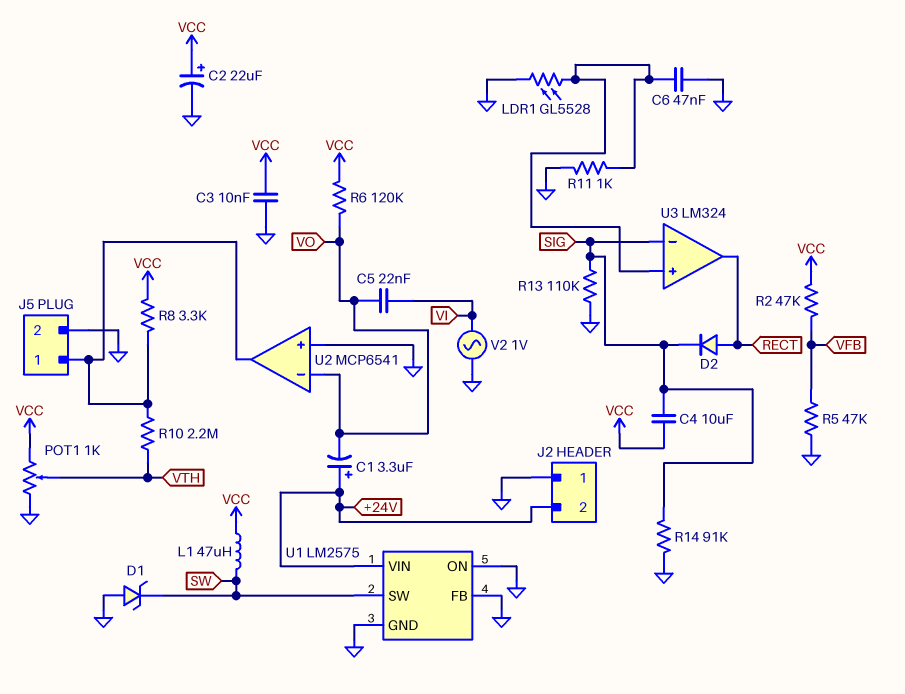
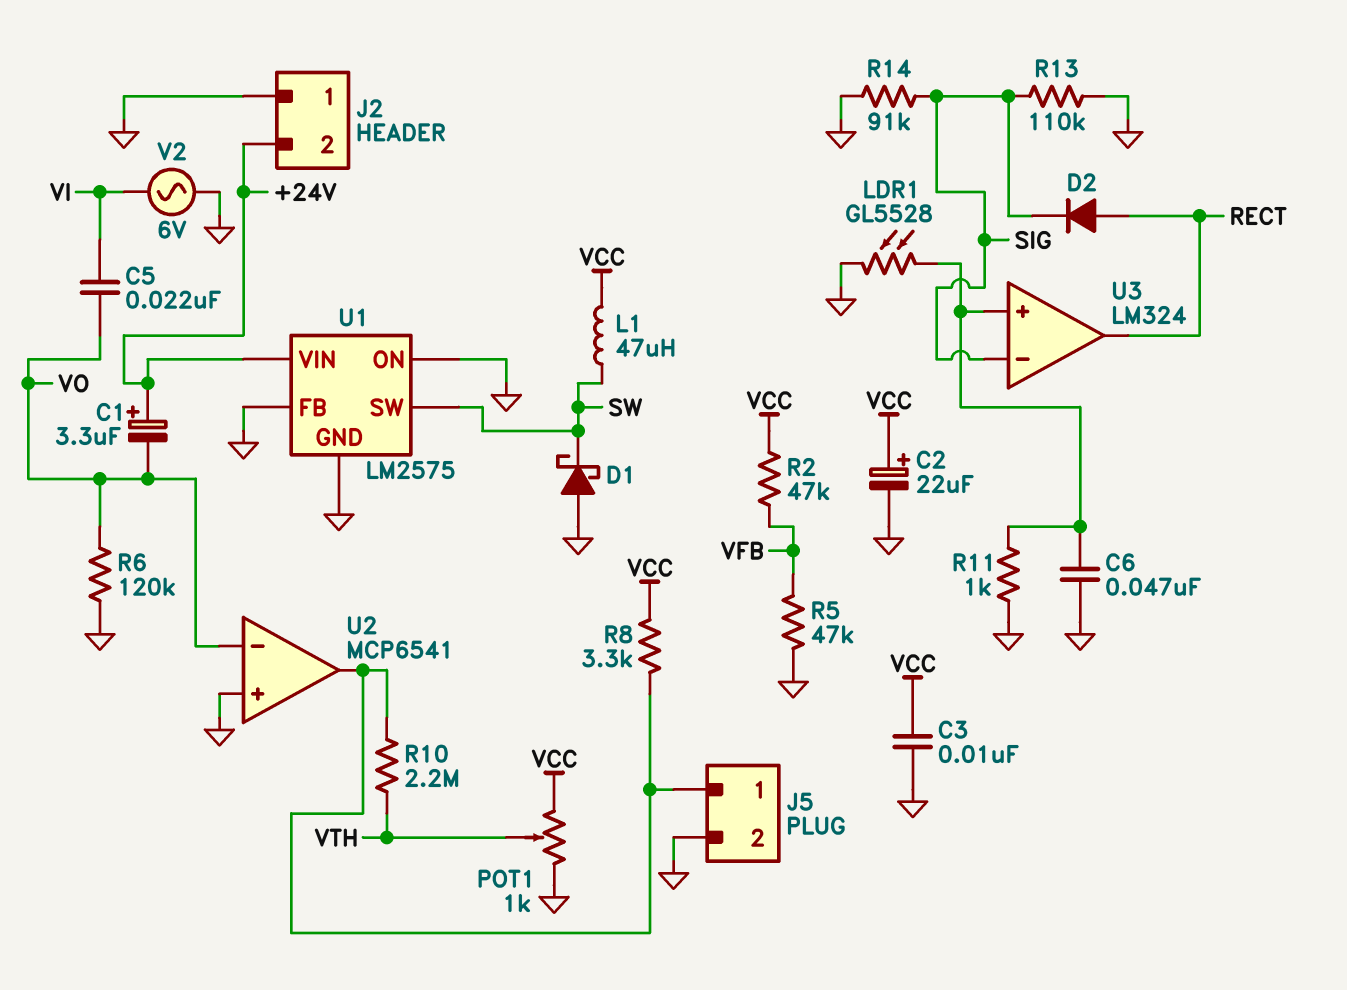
C4: 10uF (SIG, VCC) -> none
D1: zener (A GND, K SW) -> schottky (A GND, K SW)
R6: 120k (VCC, VO) -> 120k (GND, VO)
V2: AC 1V (GND, VI) -> AC 6V (GND, VI)

